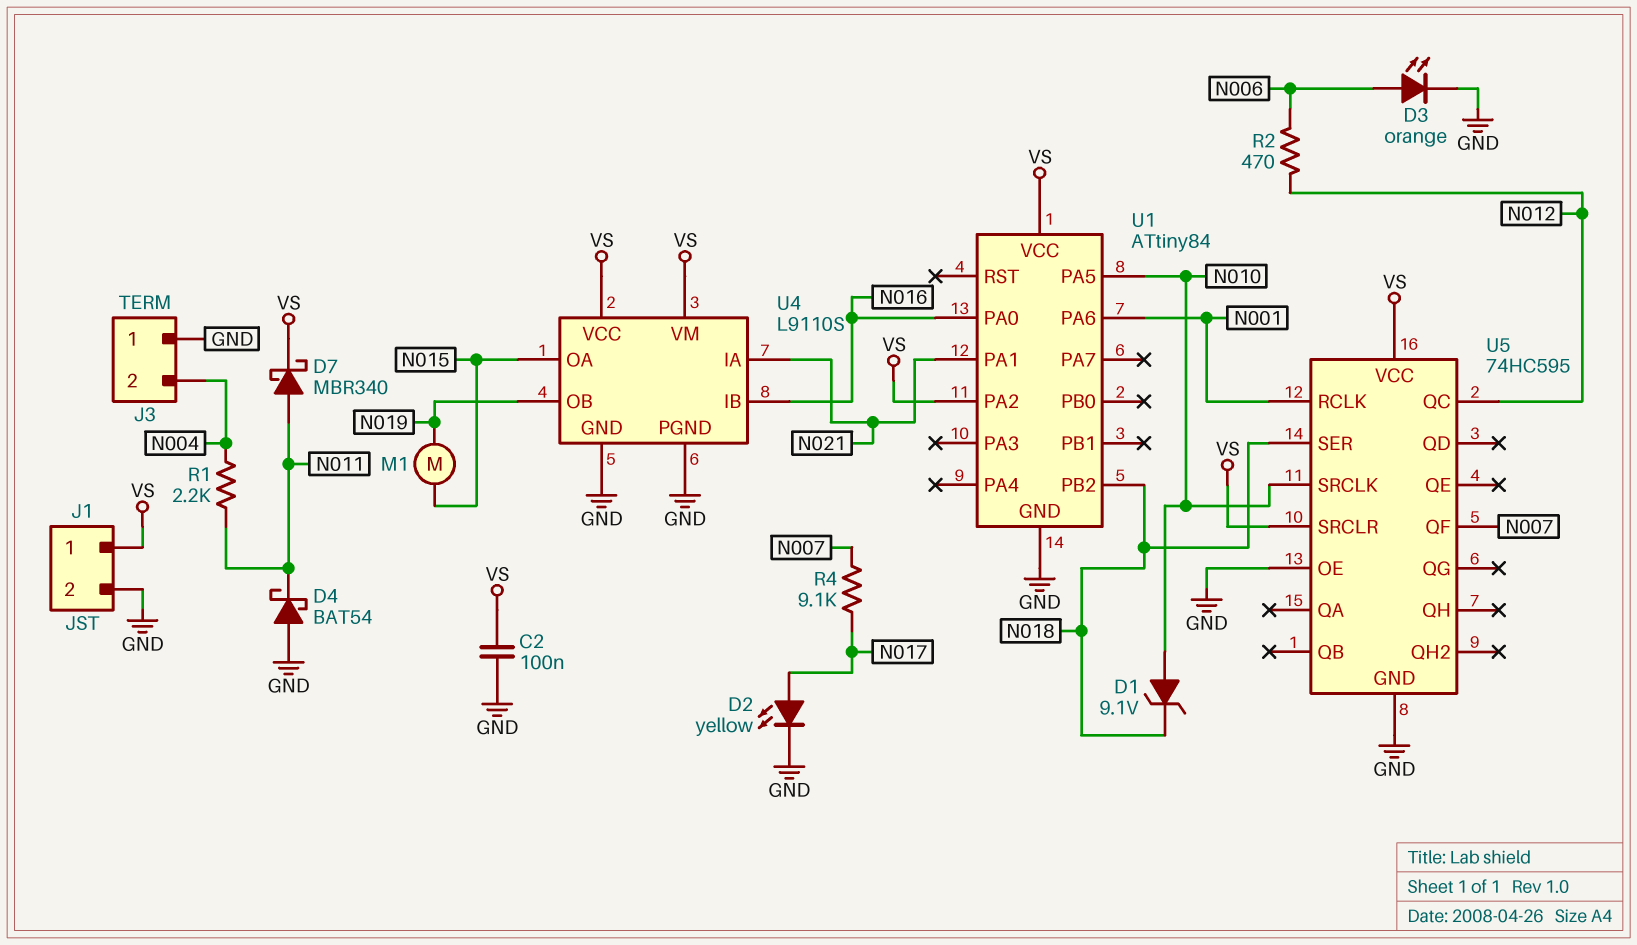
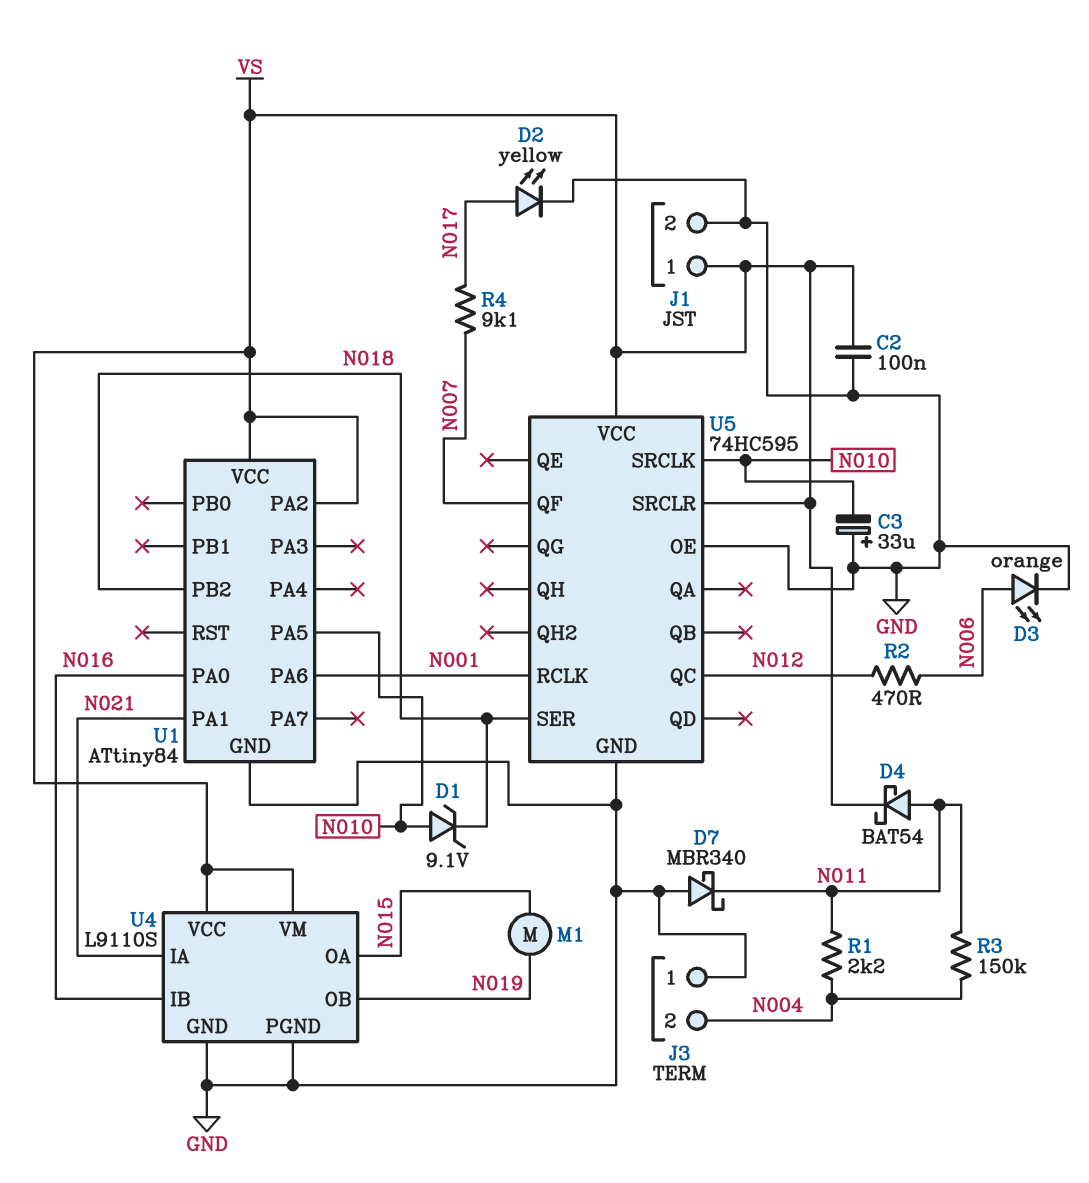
C3: none -> 33uF (plus GND, minus N010)
D4: schottky BAT54 (A GND, K N011) -> schottky BAT54 (A N011, K VS)
D7: schottky MBR340 (A N011, K VS) -> schottky MBR340 (A GND, K N011)
R3: none -> 150k (N004, N011)

